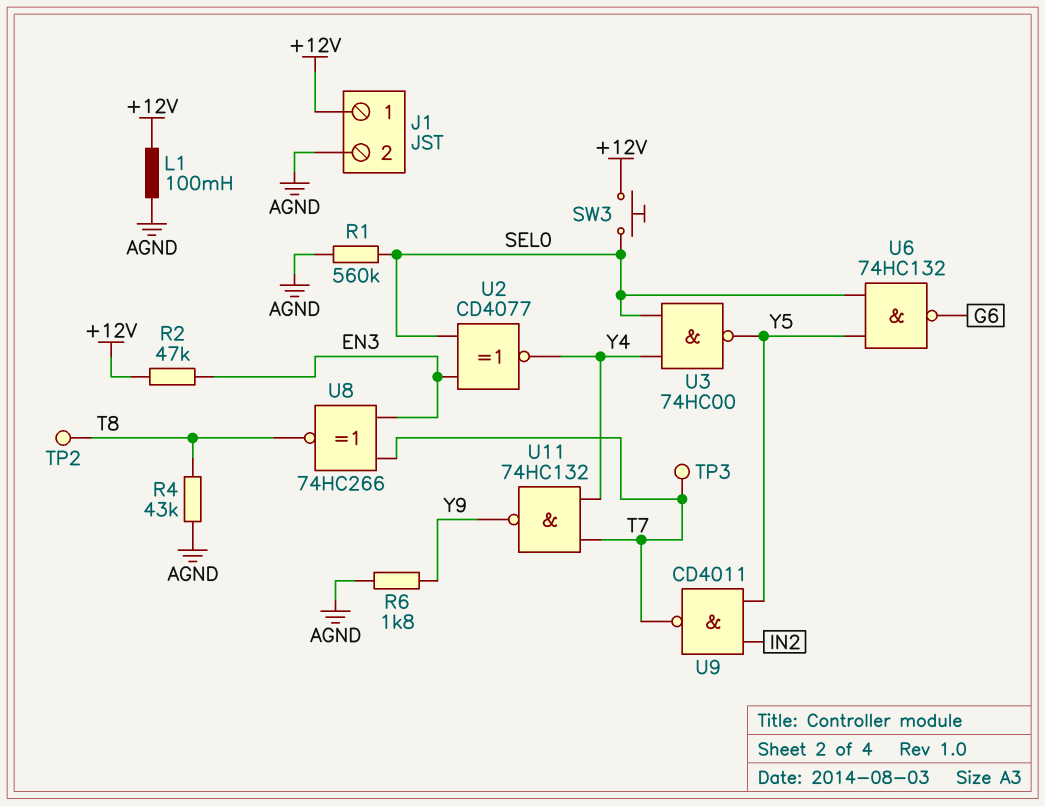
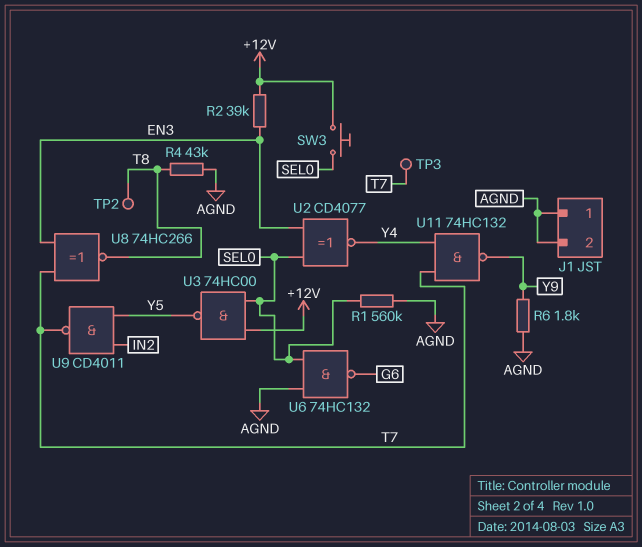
J1 pin 1: +12V -> AGND
L1: 100mH (+12V, AGND) -> none
R2: 47k (+12V, EN3) -> 39k (+12V, EN3)
U3: NAND 74HC00 (in SEL0, in Y4, out Y5) -> NAND 74HC00 (in +12V, in SEL0, out Y5)
U6: NAND 74HC132 (in SEL0, in Y5, out G6) -> NAND 74HC132 (in AGND, in SEL0, out G6)

